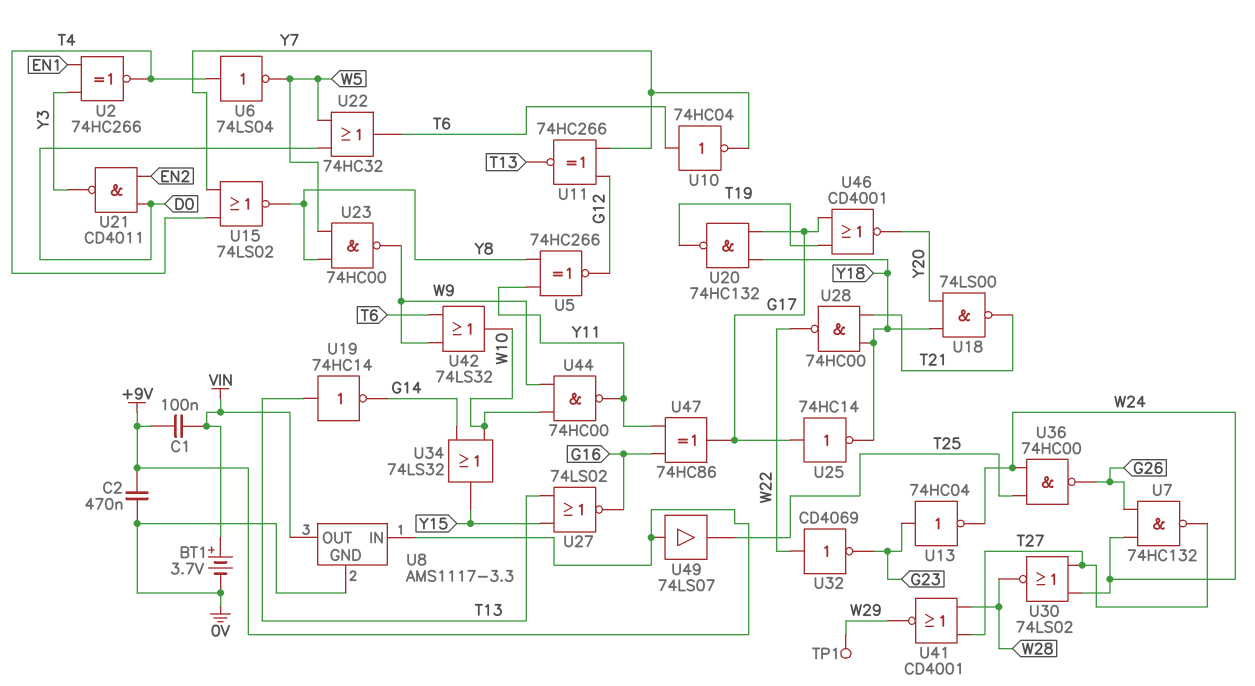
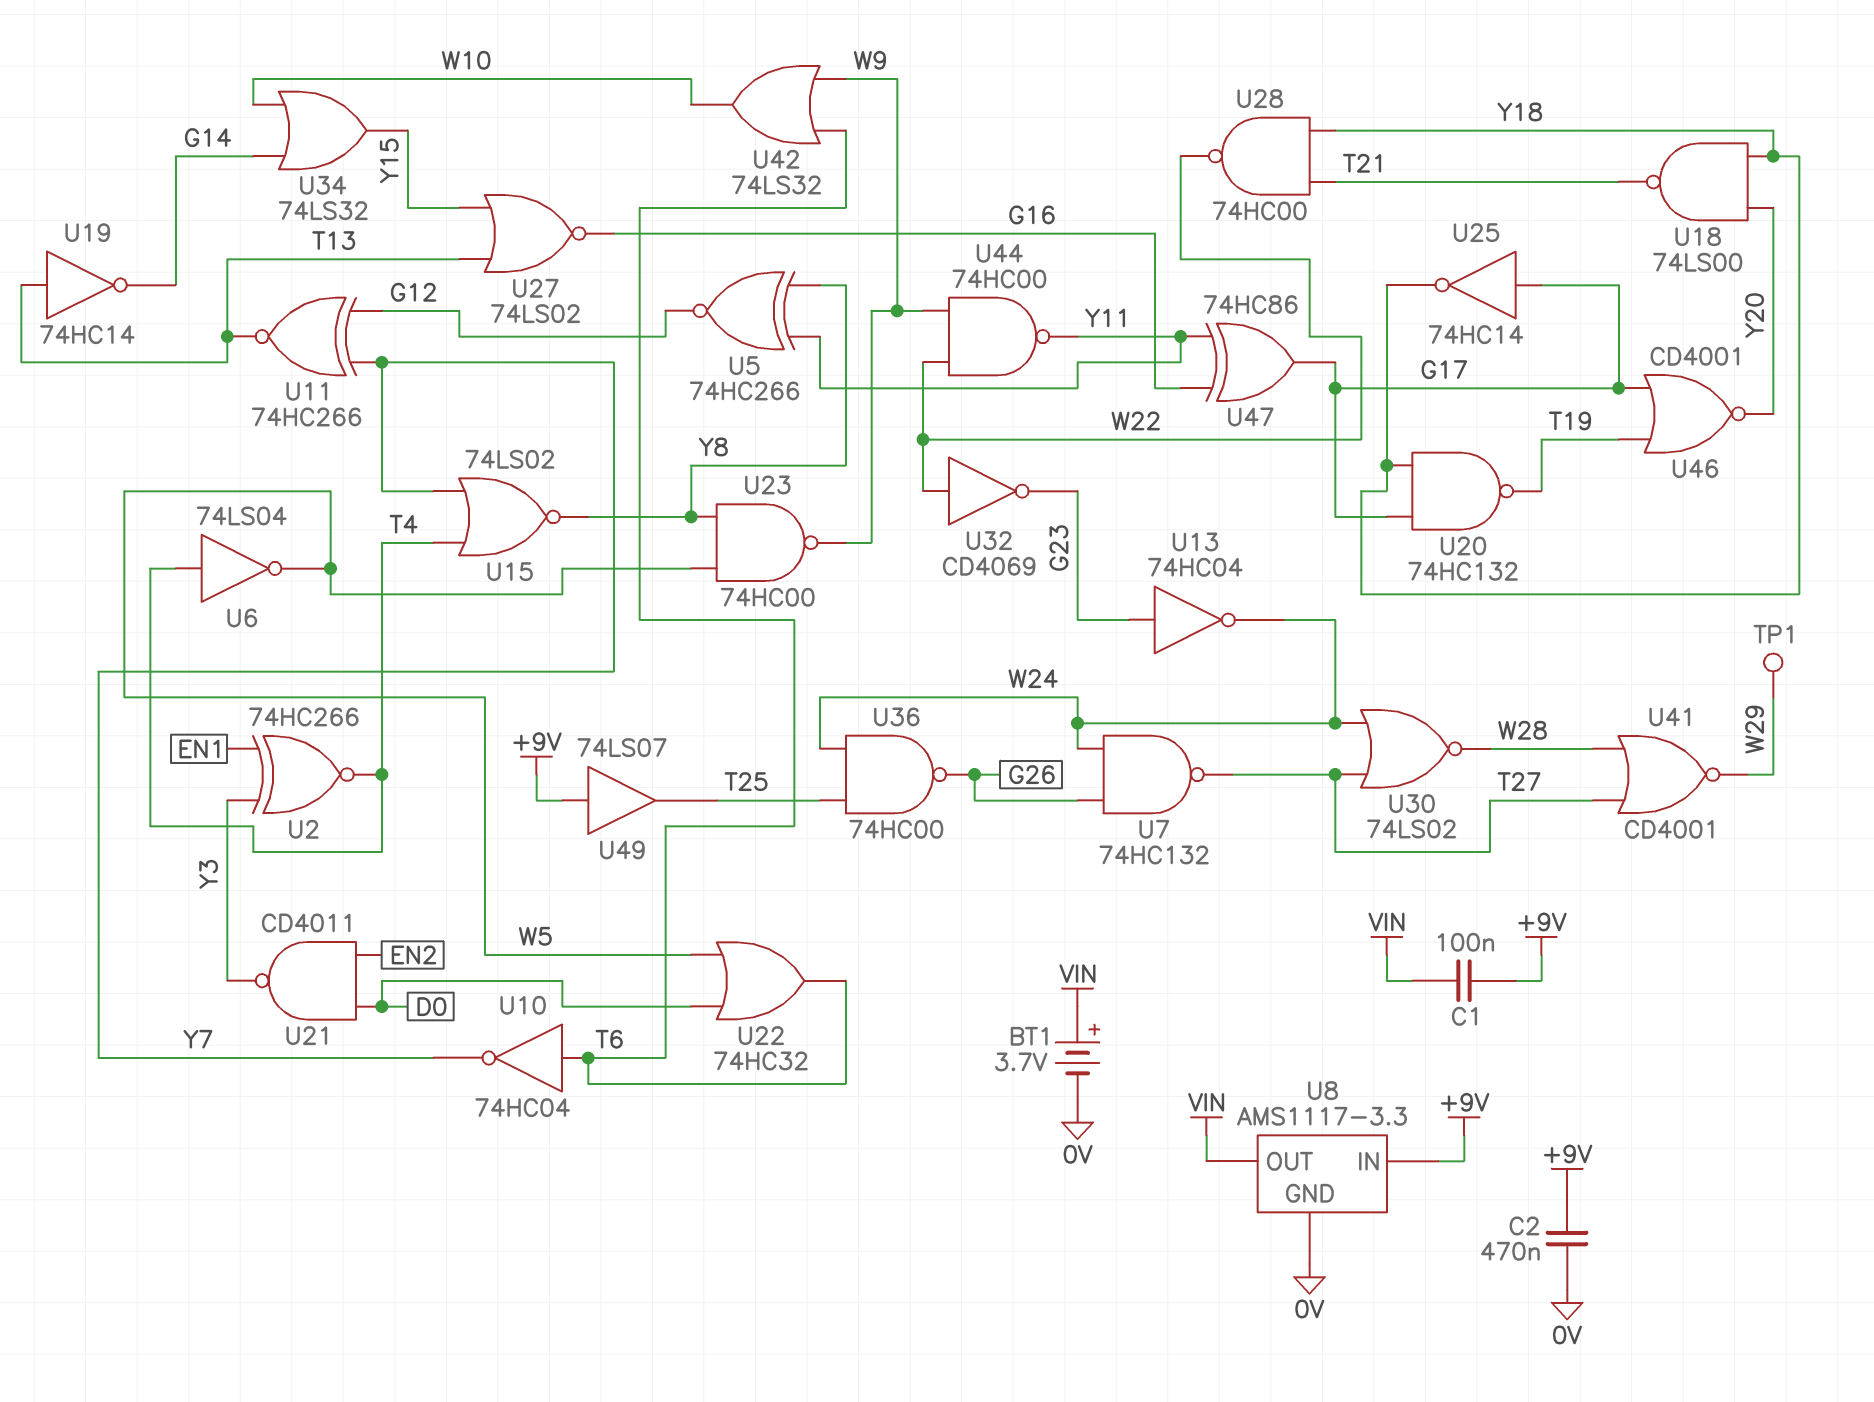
U44: NAND 74HC00 (in W9, in W10, out Y11) -> NAND 74HC00 (in W9, in W22, out Y11)

